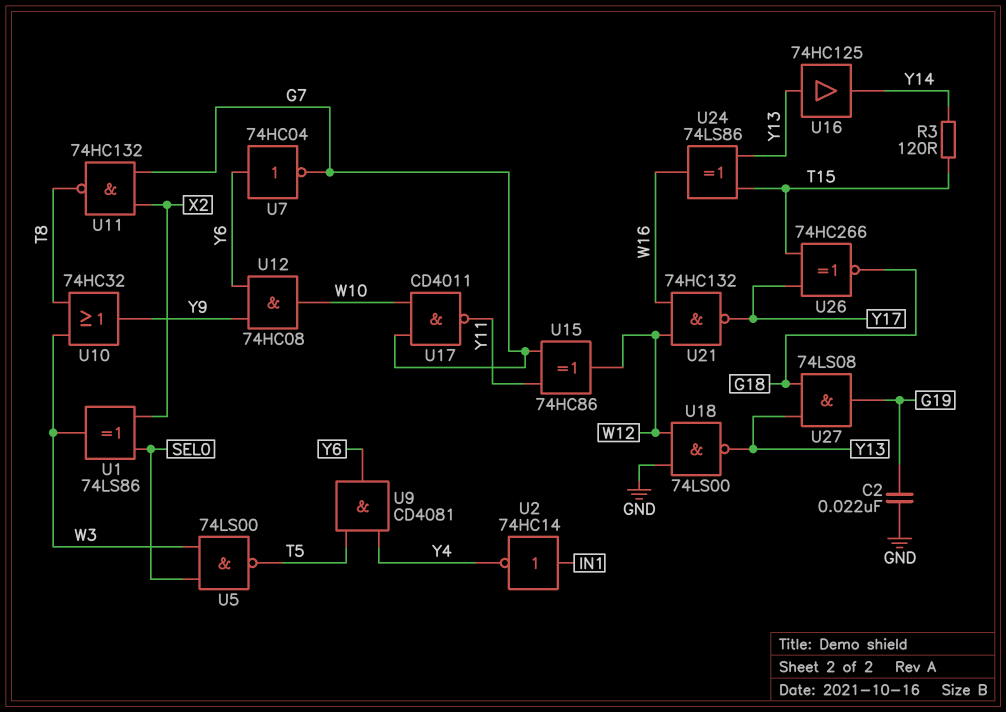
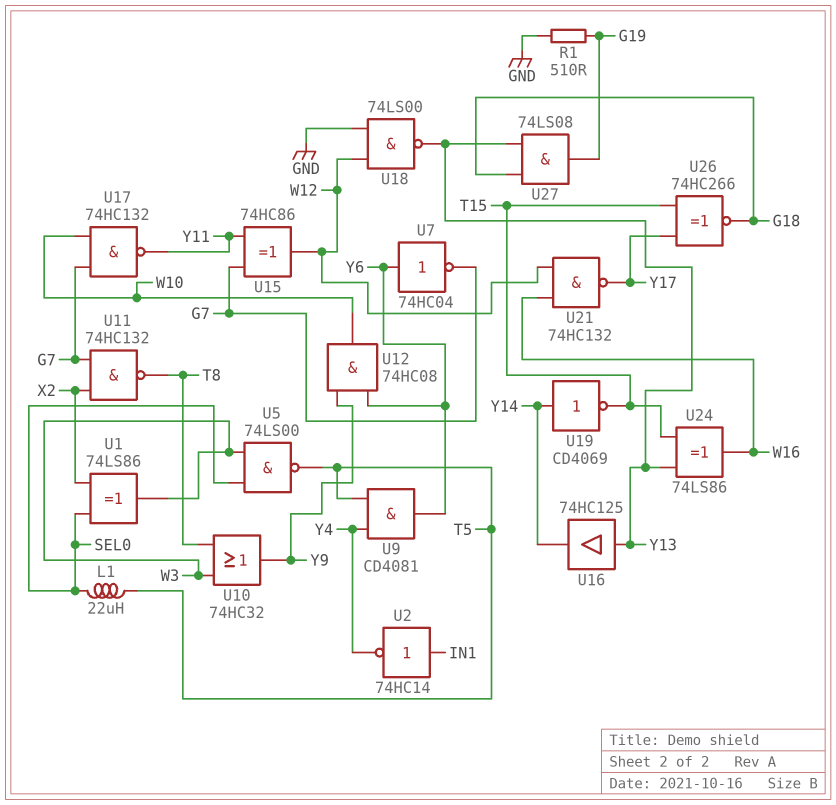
C2: 22nF (G19, GND) -> none
L1: none -> 22uH (SEL0, T5)
R1: none -> 510 (G19, GND)
R3: 120 (T15, Y14) -> none
U17: NAND CD4011 (in G7, in W10, out Y11) -> NAND 74HC132 (in G7, in W10, out Y11)
U19: none -> NOT CD4069 (in Y14, out T15)

